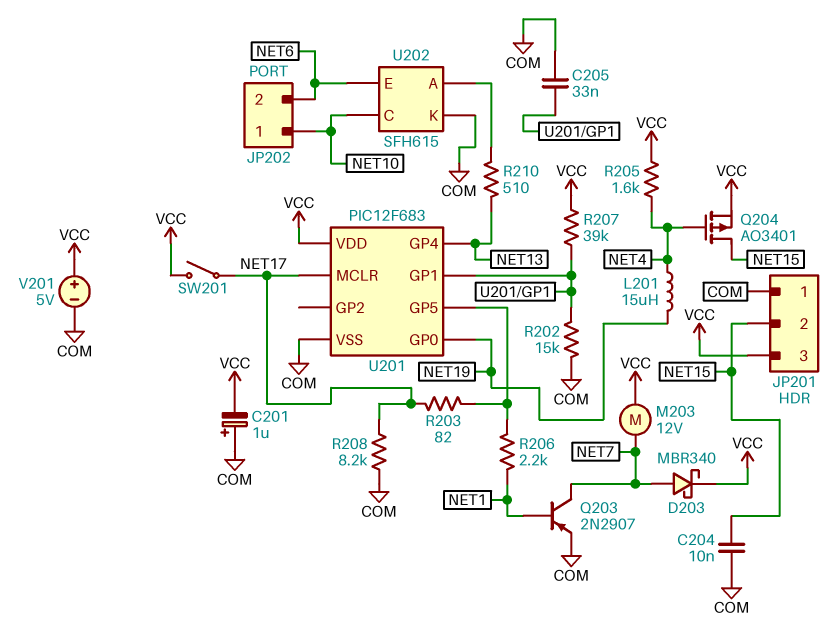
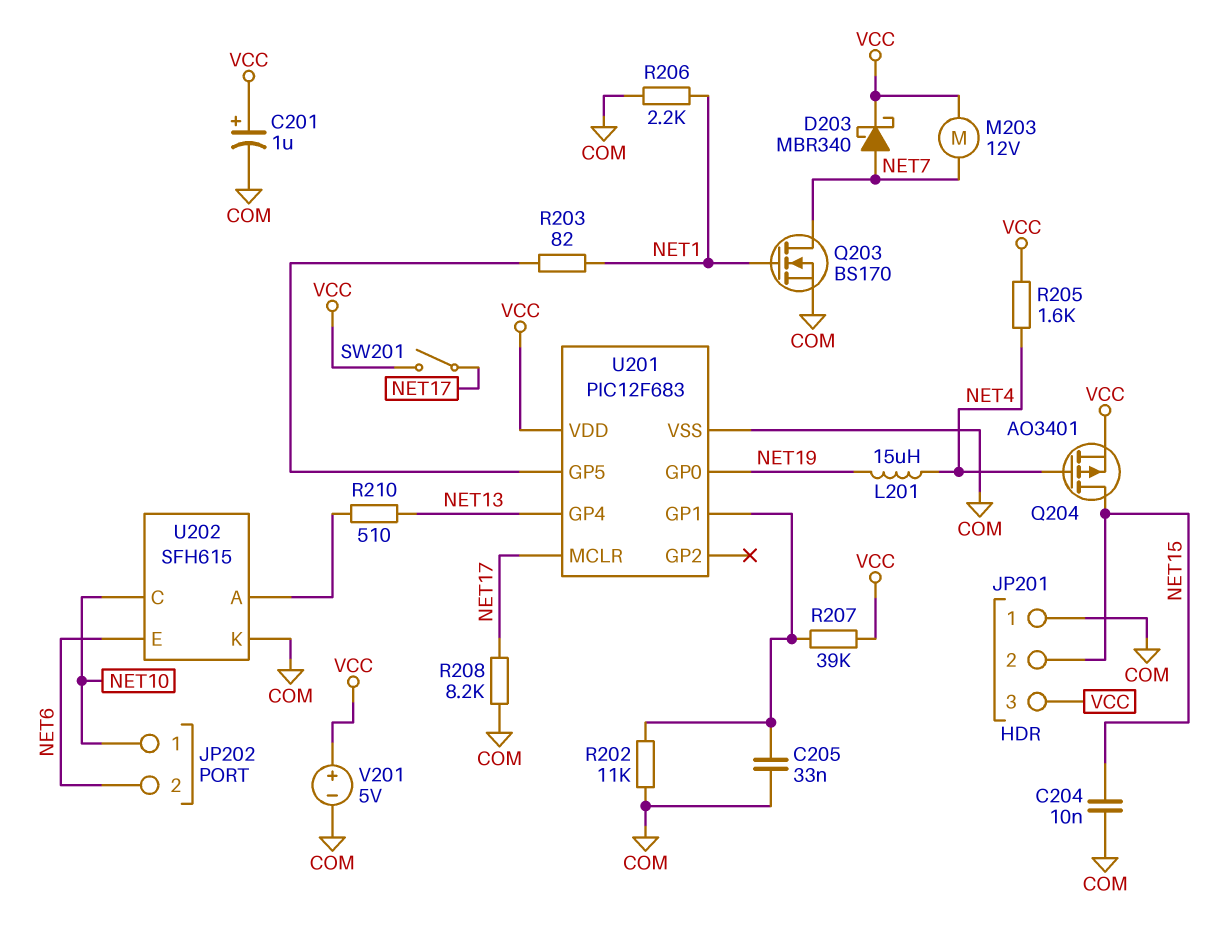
C201: 1uF (plus COM, minus VCC) -> 1uF (plus VCC, minus COM)
Q203: PNP 2N2907 (B NET1, C NET7, E COM) -> NMOS BS170 (G NET1, D NET7, S COM)
R202: 15k (COM, U201/GP1) -> 11k (COM, U201/GP1)
R203: 82 (NET17, U201/GP5) -> 82 (NET1, U201/GP5)
R206: 2.2k (NET1, U201/GP5) -> 2.2k (COM, NET1)

